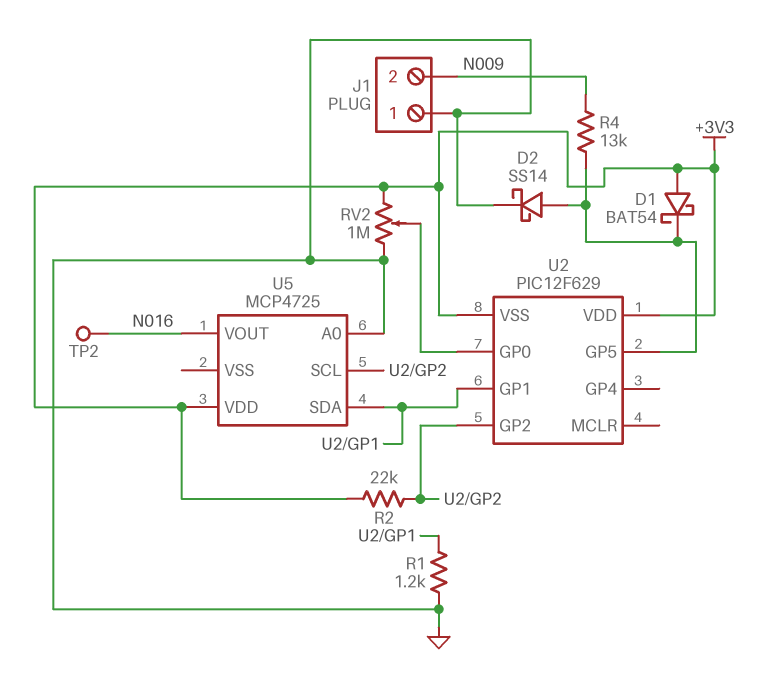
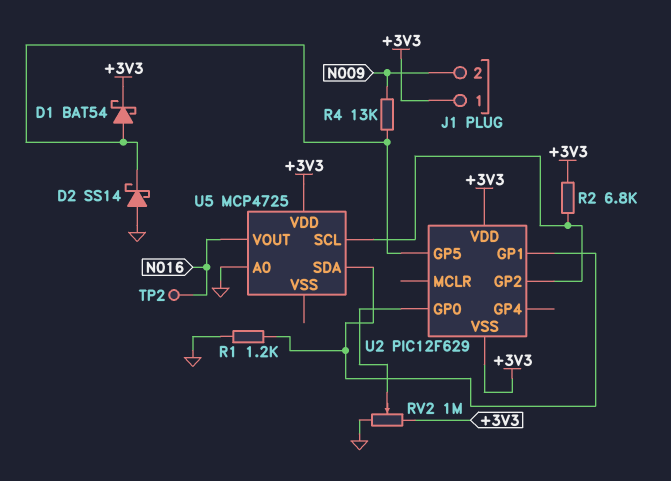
D1: schottky BAT54 (A +3V3, K U2/GP5) -> schottky BAT54 (A U2/GP5, K +3V3)
D2: schottky SS14 (A U2/GP5, K GND) -> schottky SS14 (A GND, K U2/GP5)
J1 pin 1: GND -> +3V3
R2: 22k (+3V3, U2/GP2) -> 6.8k (+3V3, U2/GP2)

